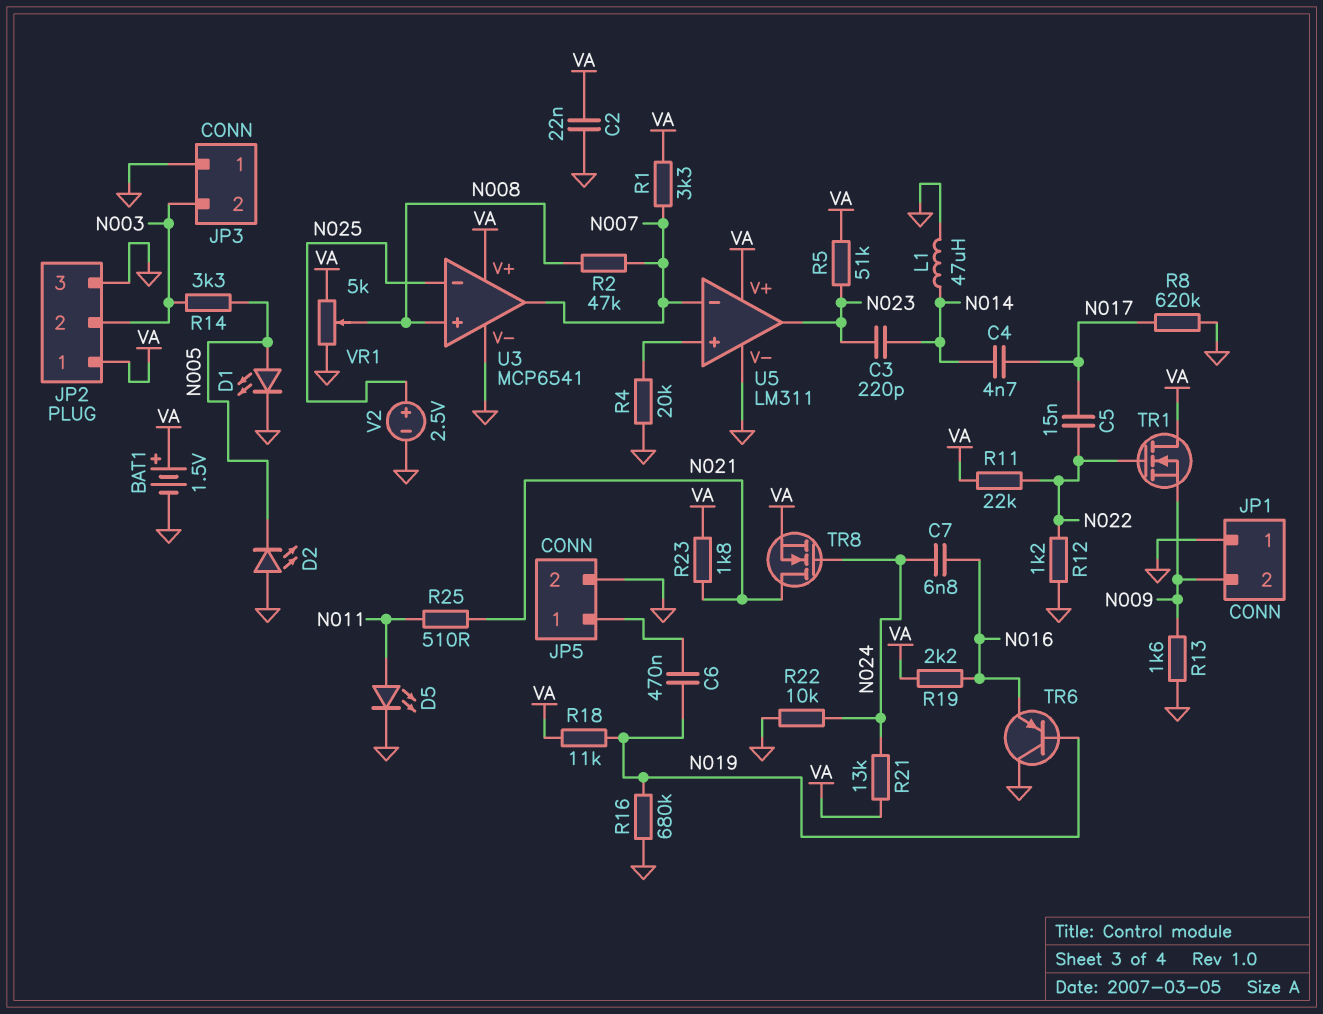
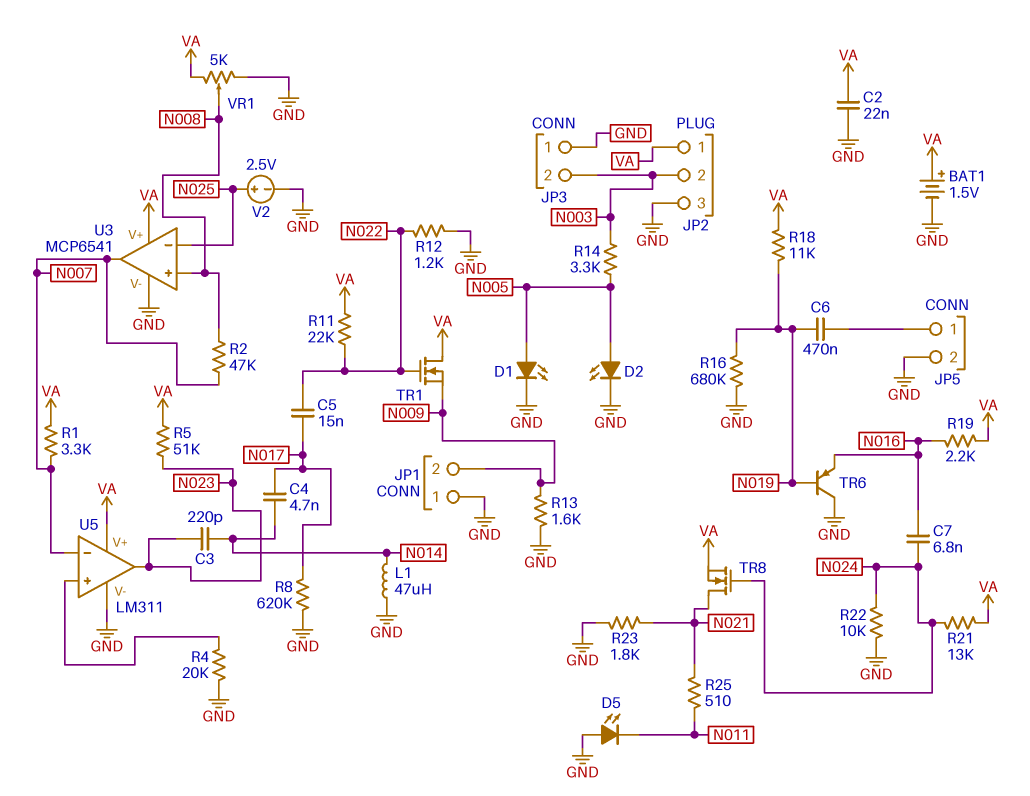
D2: LED (A GND, K N005) -> LED (A N005, K GND)
D5: LED (A N011, K GND) -> LED (A GND, K N011)
R23: 1.8k (N021, VA) -> 1.8k (GND, N021)

